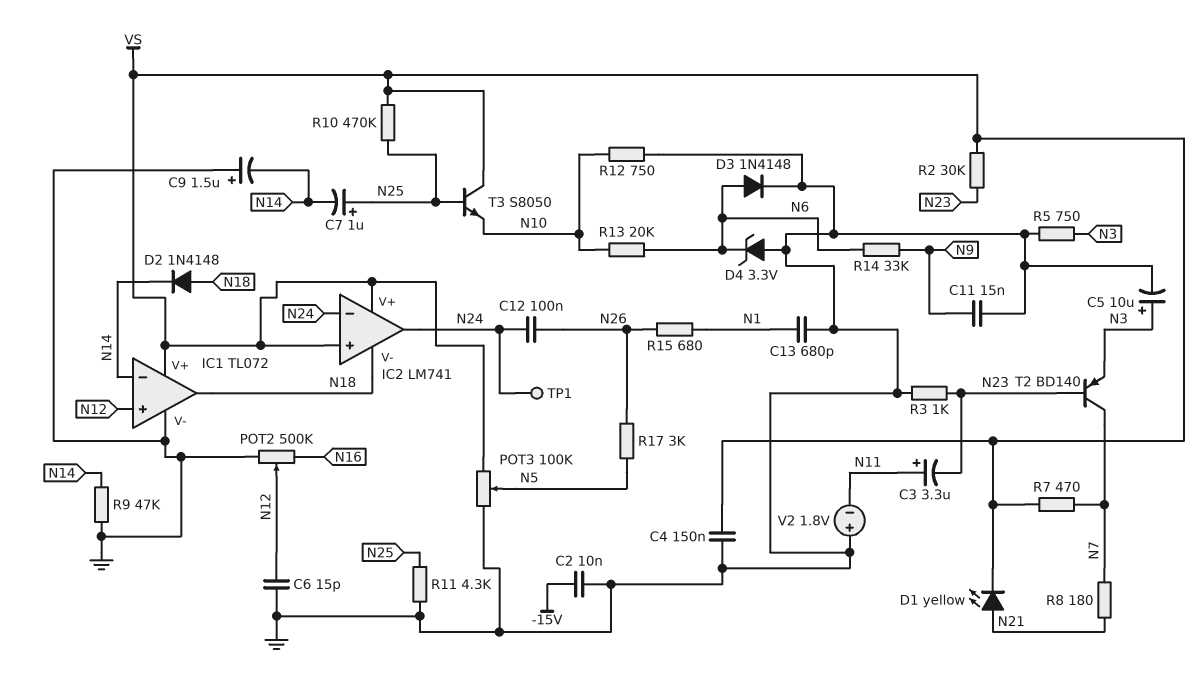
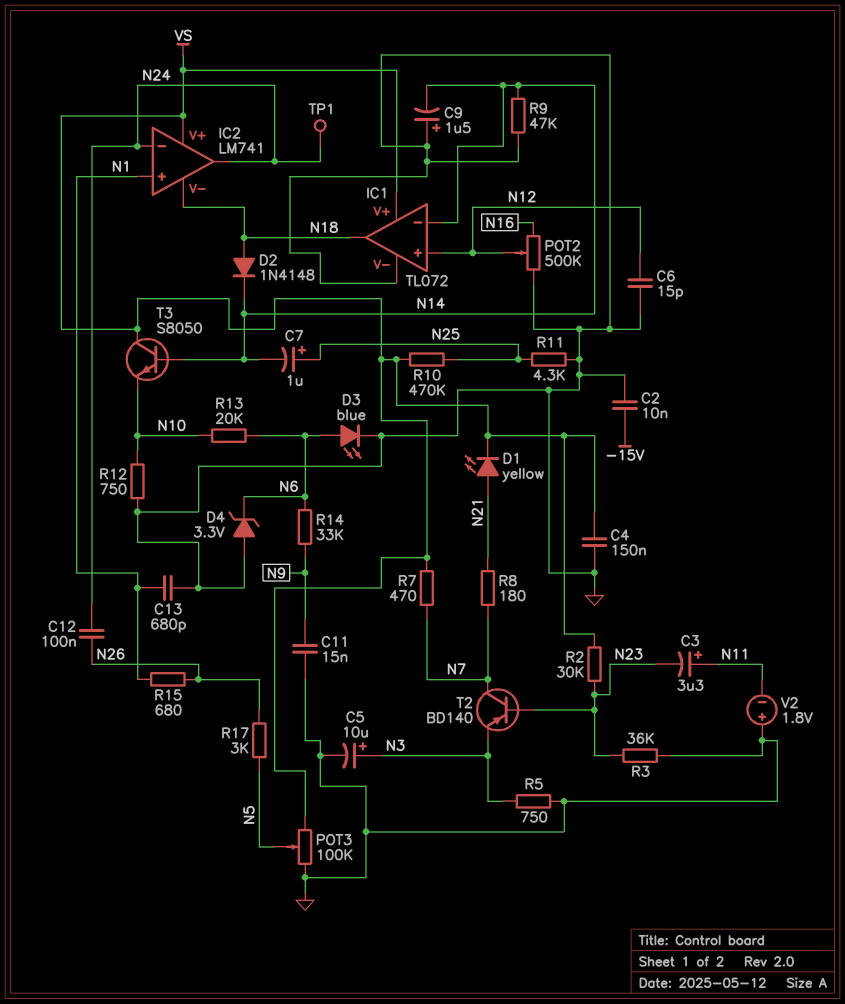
D3: diode 1N4148 (A N6, K GND) -> LED blue (A N6, K GND)
IC2 pin in+: VS -> N1
R3: 1k (GND, N23) -> 36k (GND, N23)
T3: NPN S8050 (B N25, C VS, E N10) -> NPN S8050 (B N14, C VS, E N10)

